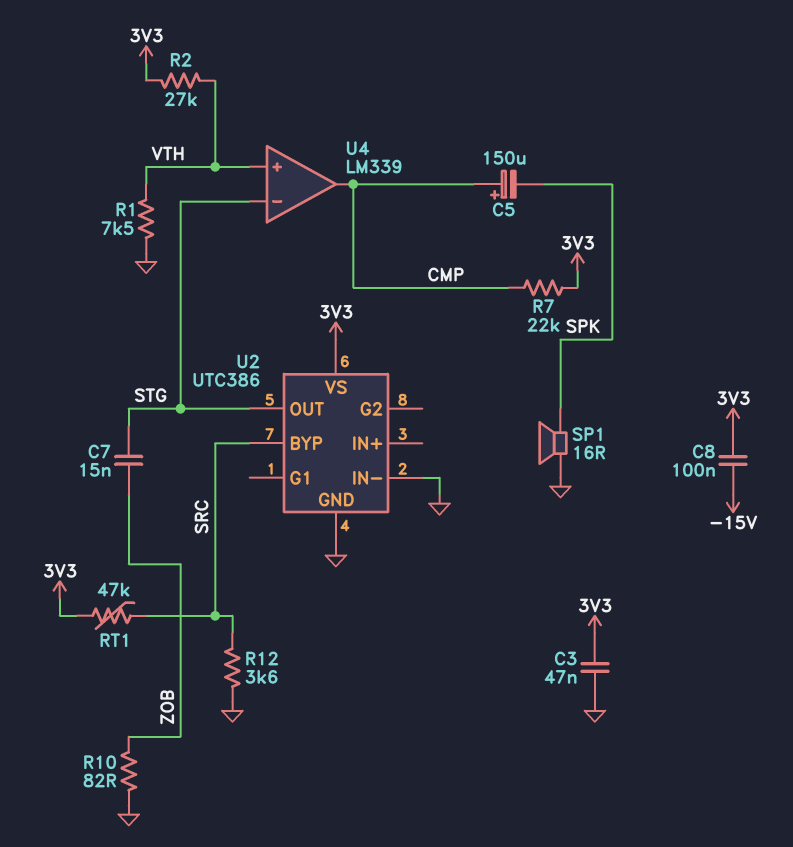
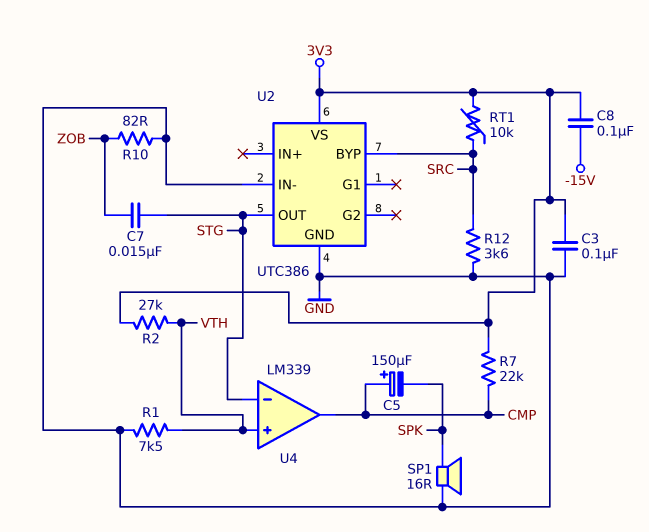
C3: 47nF (3V3, GND) -> 100nF (3V3, GND)
RT1: 47k (3V3, SRC) -> 10k (3V3, SRC)

